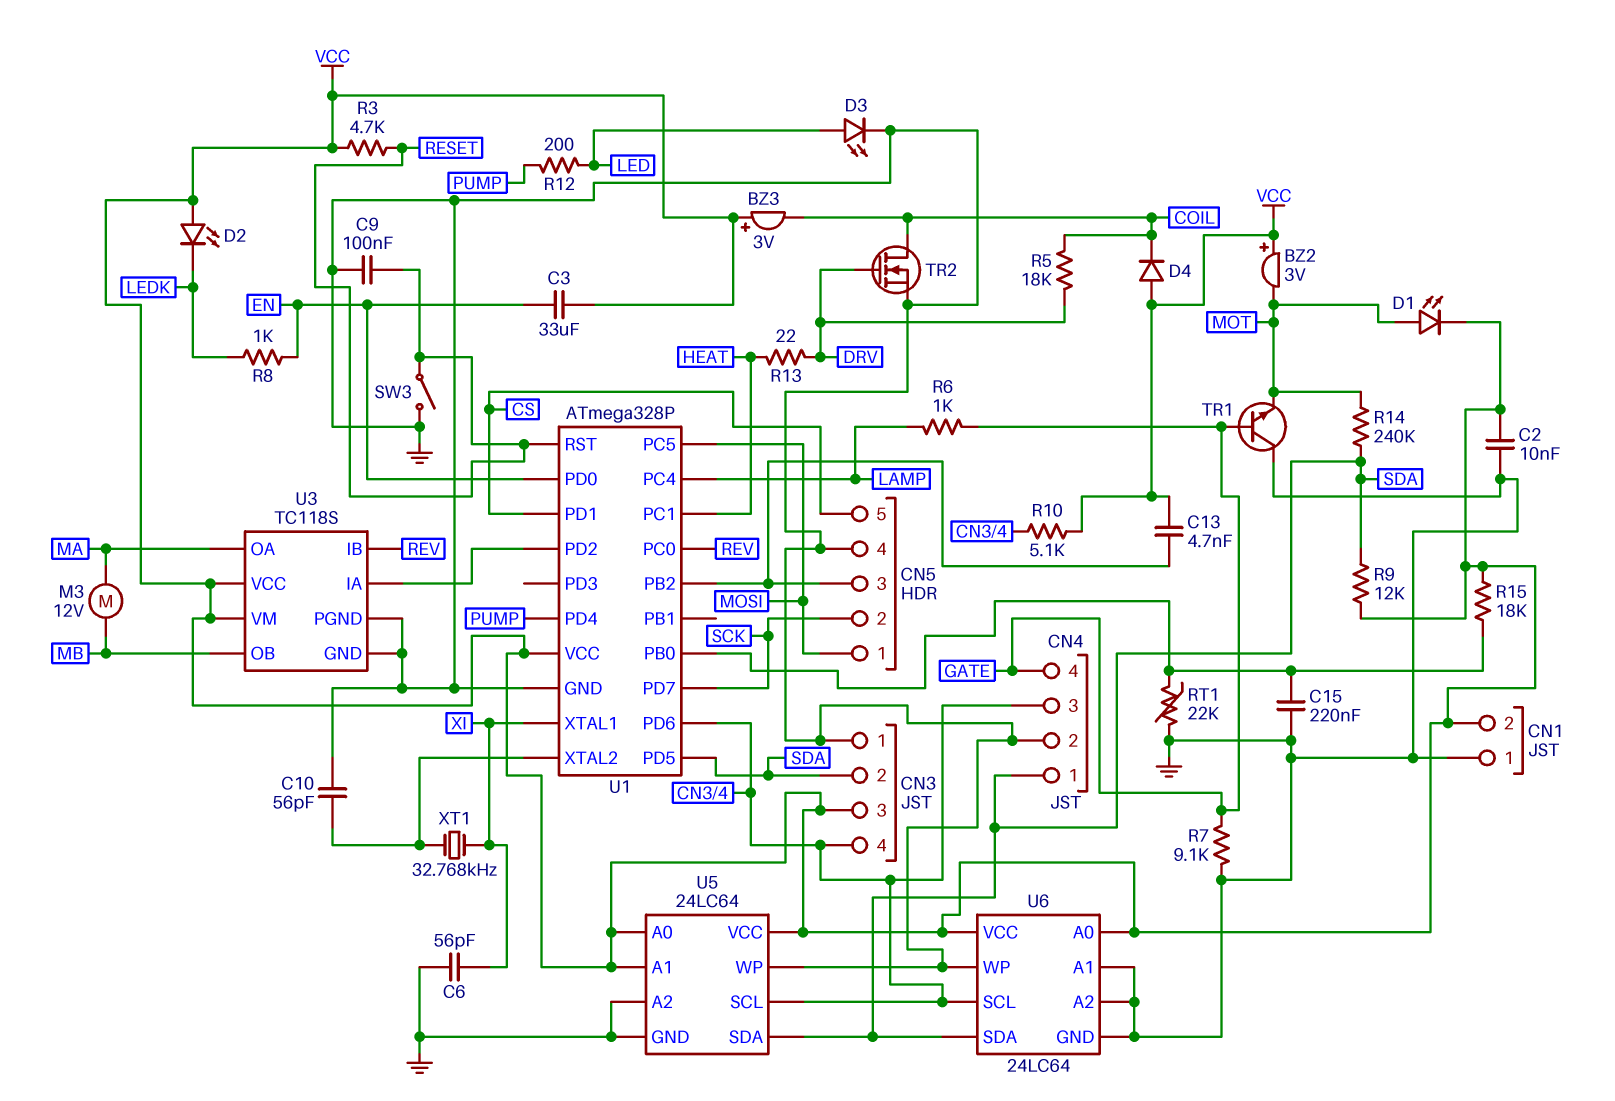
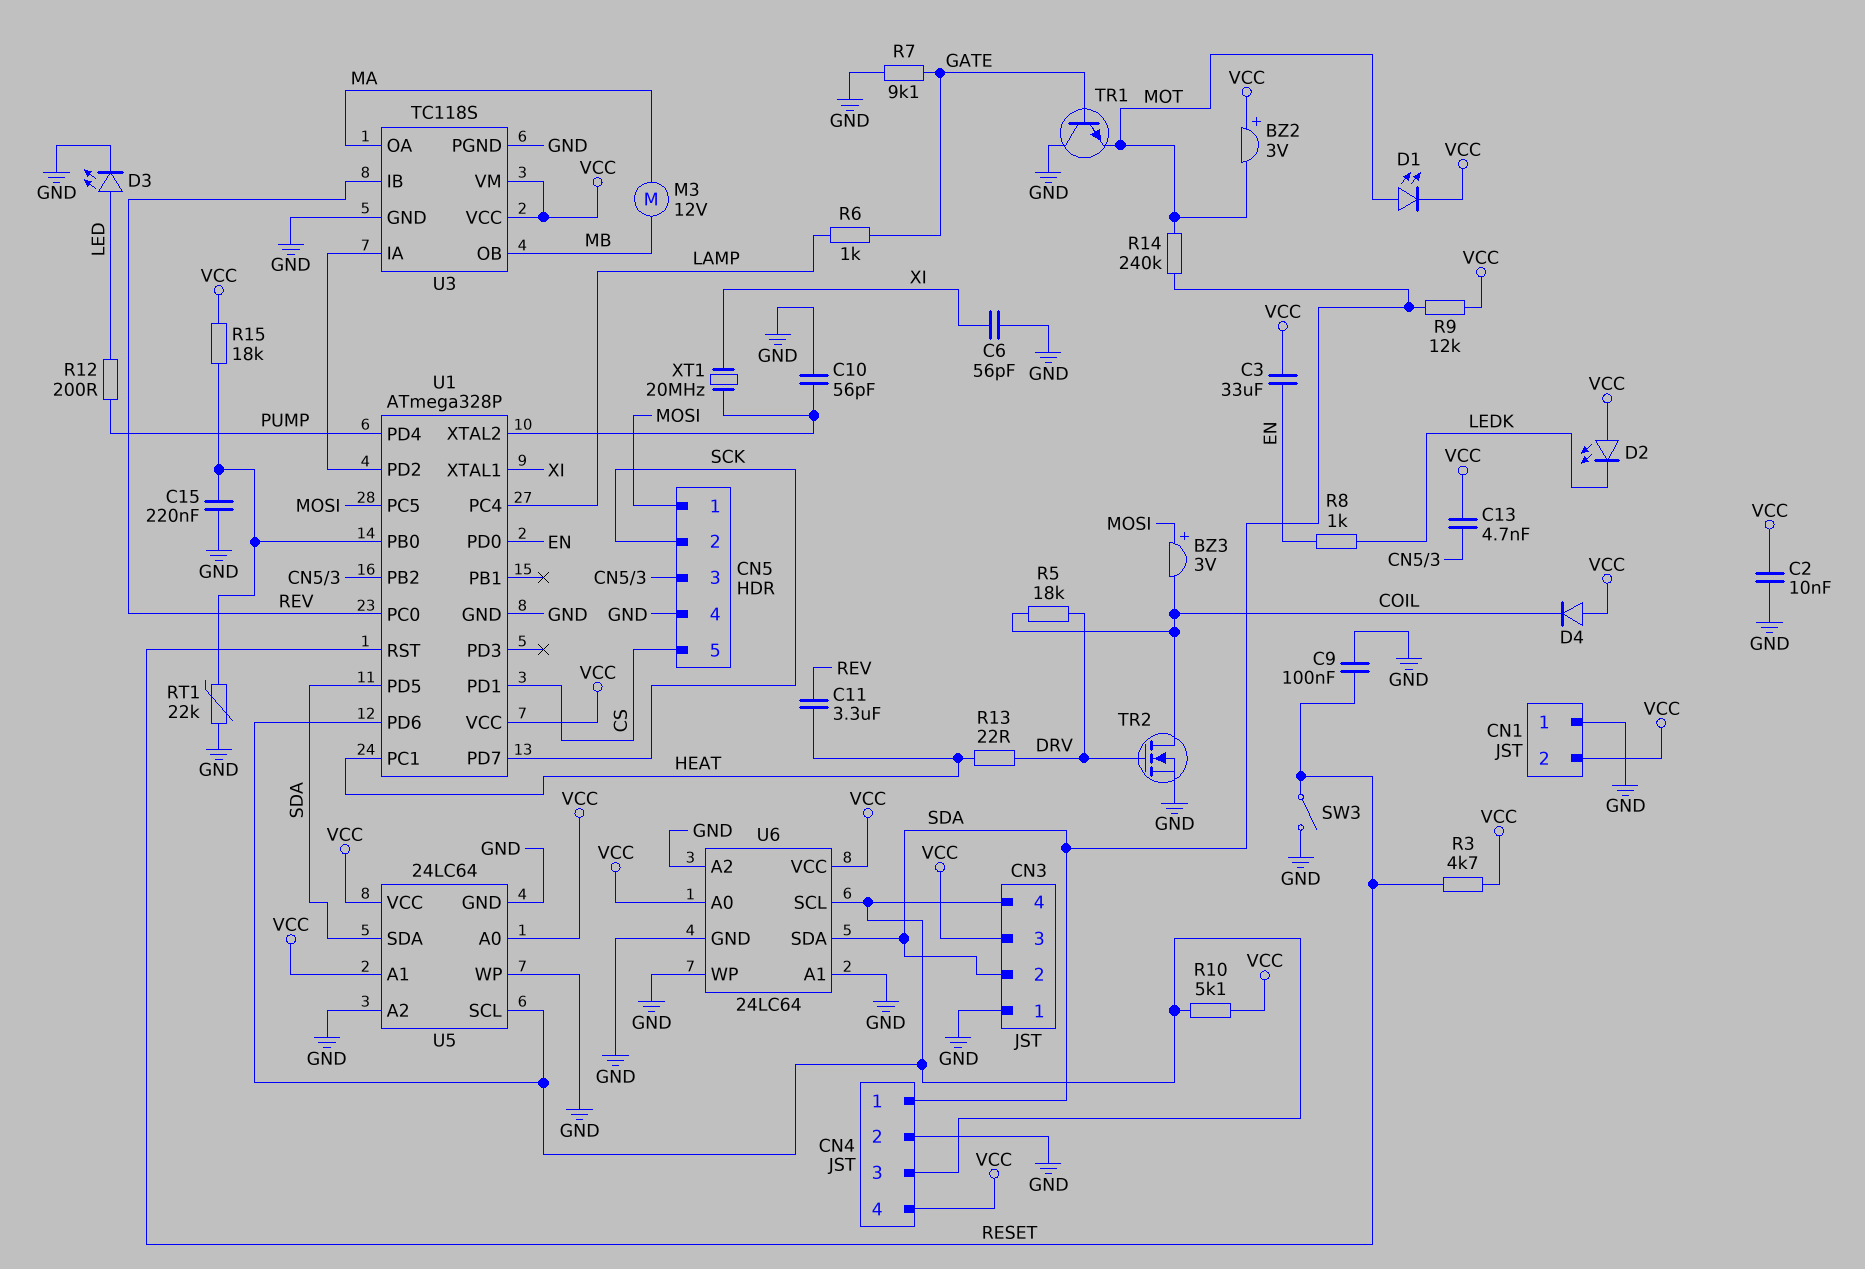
BZ3: buzzer 3V (plus VCC, minus COIL) -> buzzer 3V (plus MOSI, minus COIL)
C11: none -> 3.3uF (HEAT, REV)
CN4 pin 4: GATE -> VCC
XT1: 32.768kHz (U1/XTAL2, XI) -> 20MHz (U1/XTAL2, XI)

